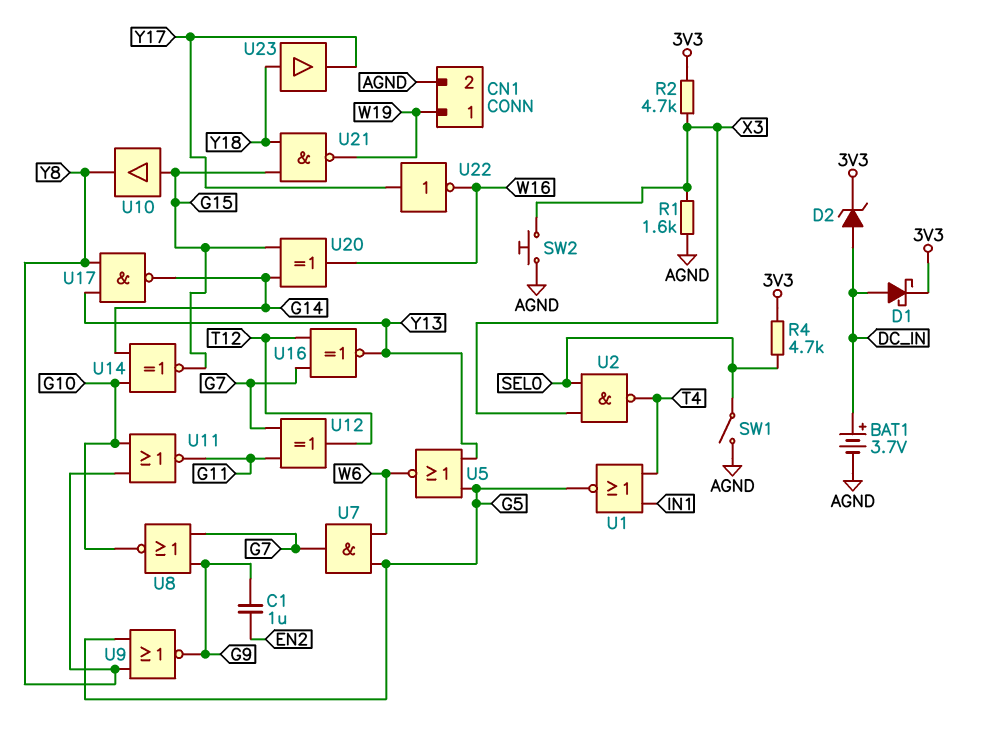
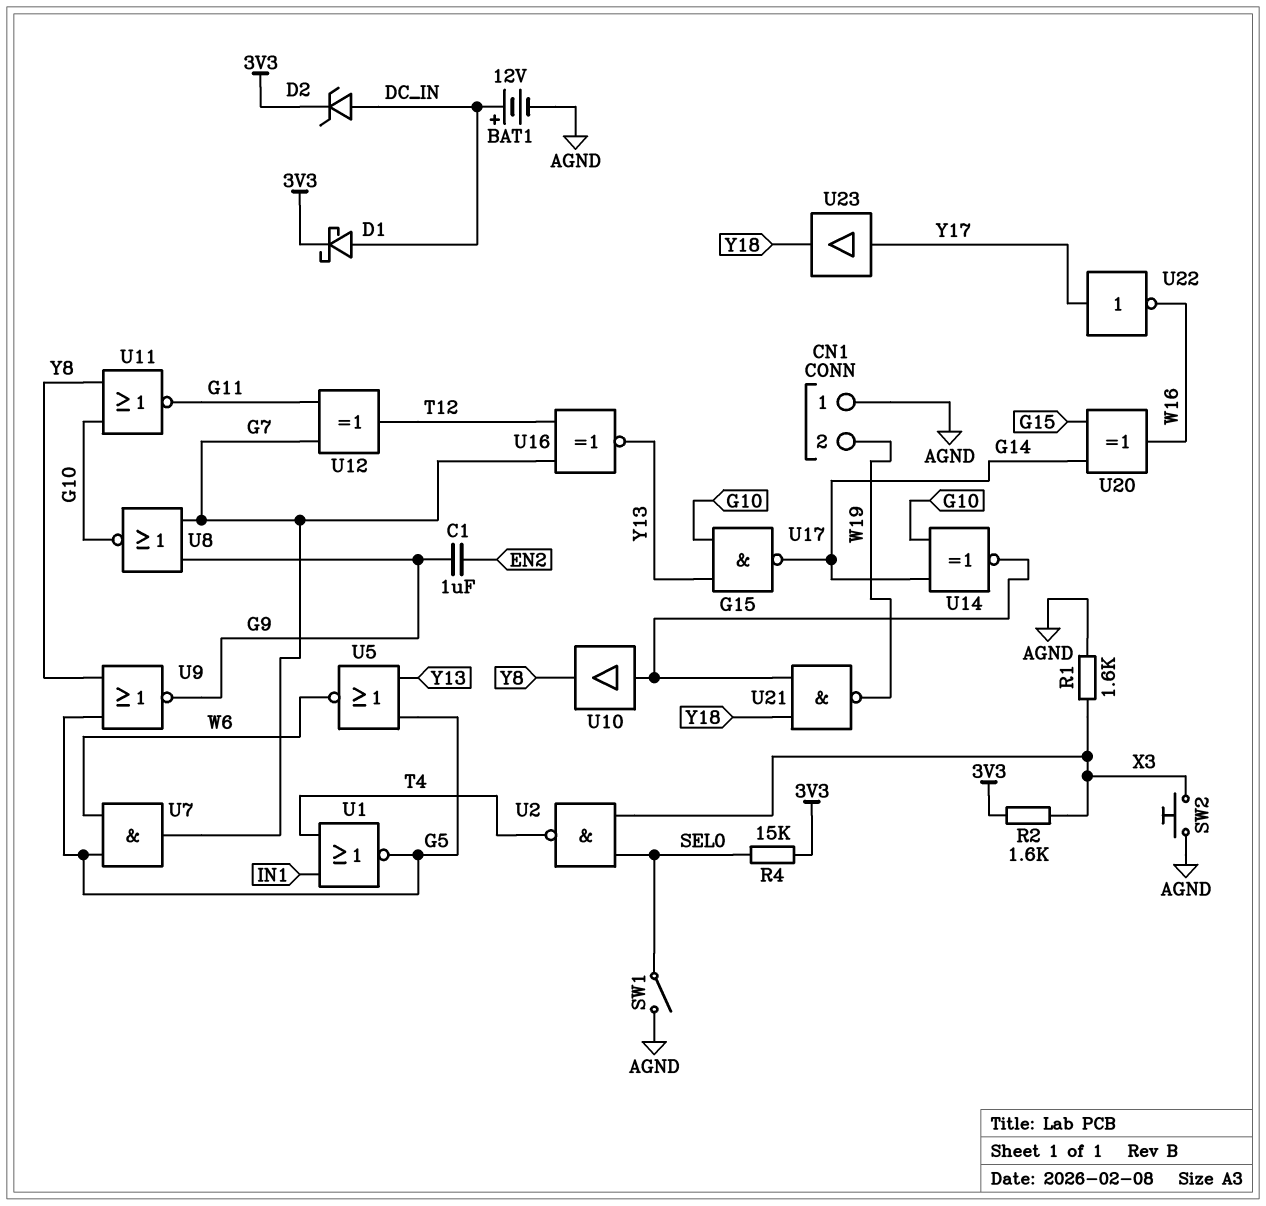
BAT1: 3.7V (plus DC_IN, minus AGND) -> 12V (plus DC_IN, minus AGND)
CN1 pin 1: W19 -> AGND
CN1 pin 2: AGND -> W19
R2: 4.7k (3V3, X3) -> 1.6k (3V3, X3)
R4: 4.7k (3V3, SEL0) -> 15k (3V3, SEL0)
U17: NAND (in Y8, in Y13, out G14) -> NAND (in G10, in Y13, out G14)
U23: buffer (in Y18, out Y17) -> buffer (in Y17, out Y18)

